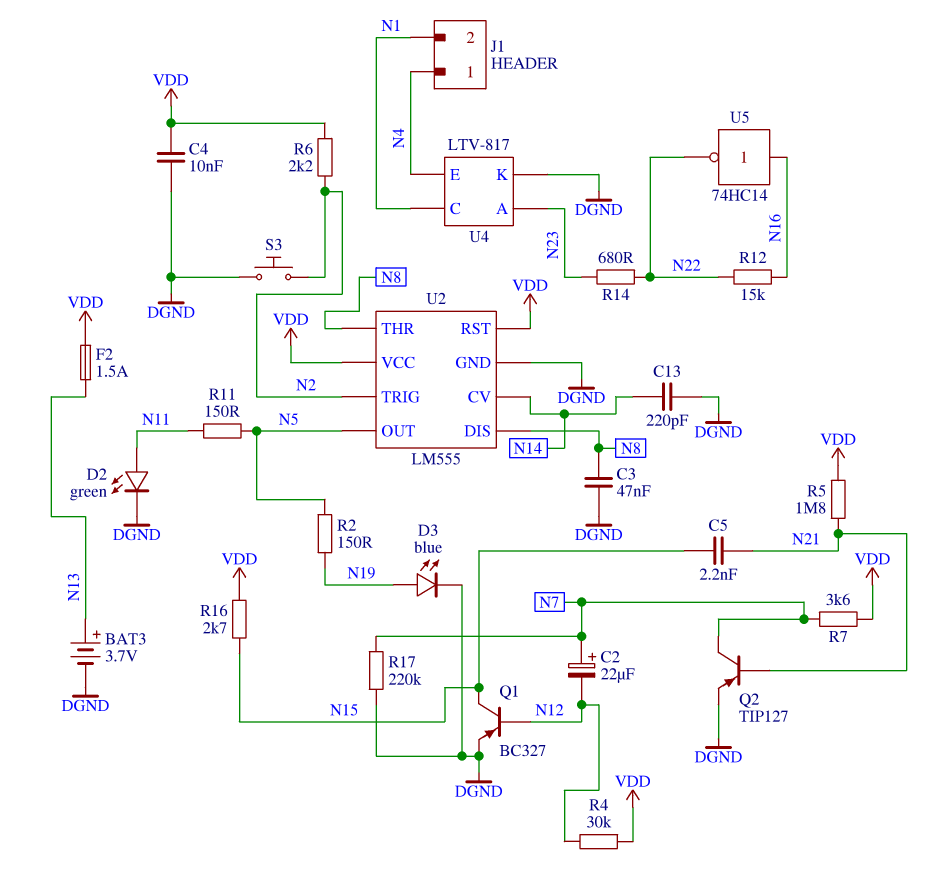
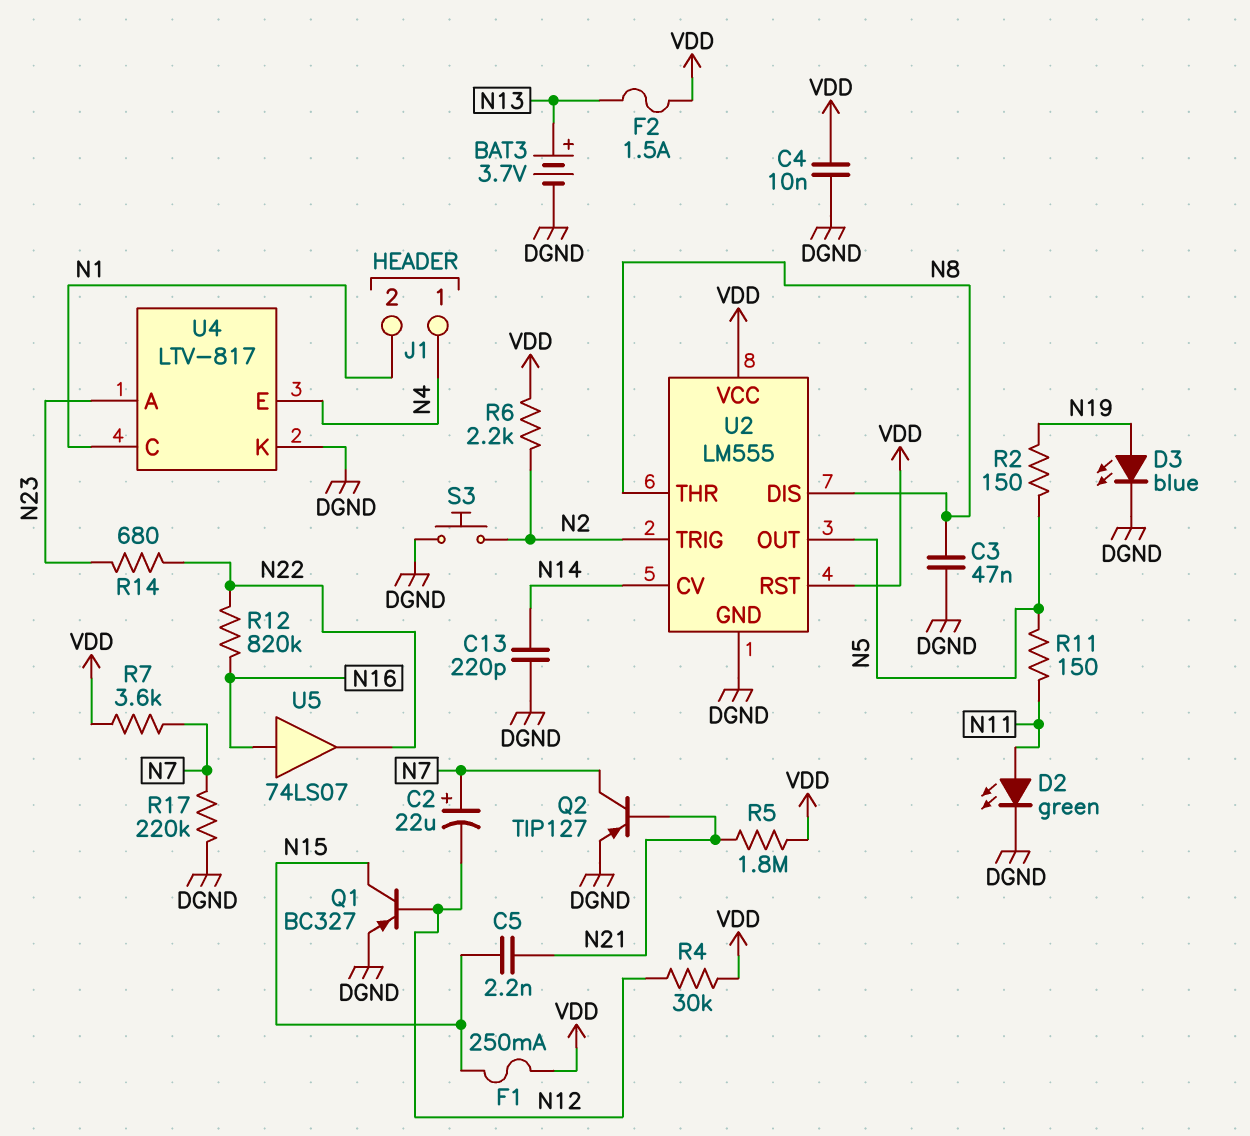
F1: none -> 250mA (N15, VDD)
R12: 15k (N16, N22) -> 820k (N16, N22)
R16: 2.7k (N15, VDD) -> none
U5: NOT 74HC14 (in N16, out N22) -> buffer 74LS07 (in N16, out N22)

